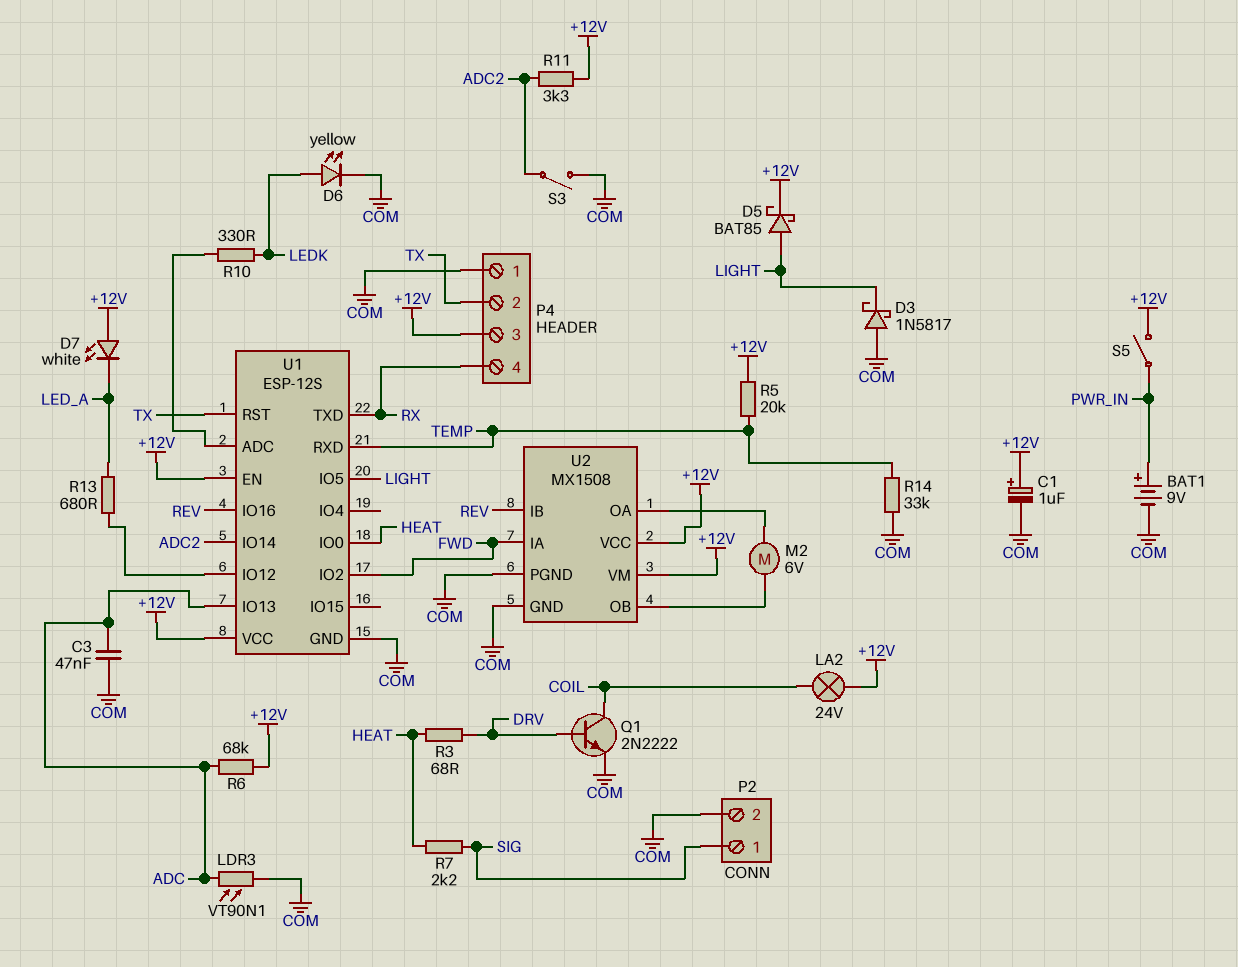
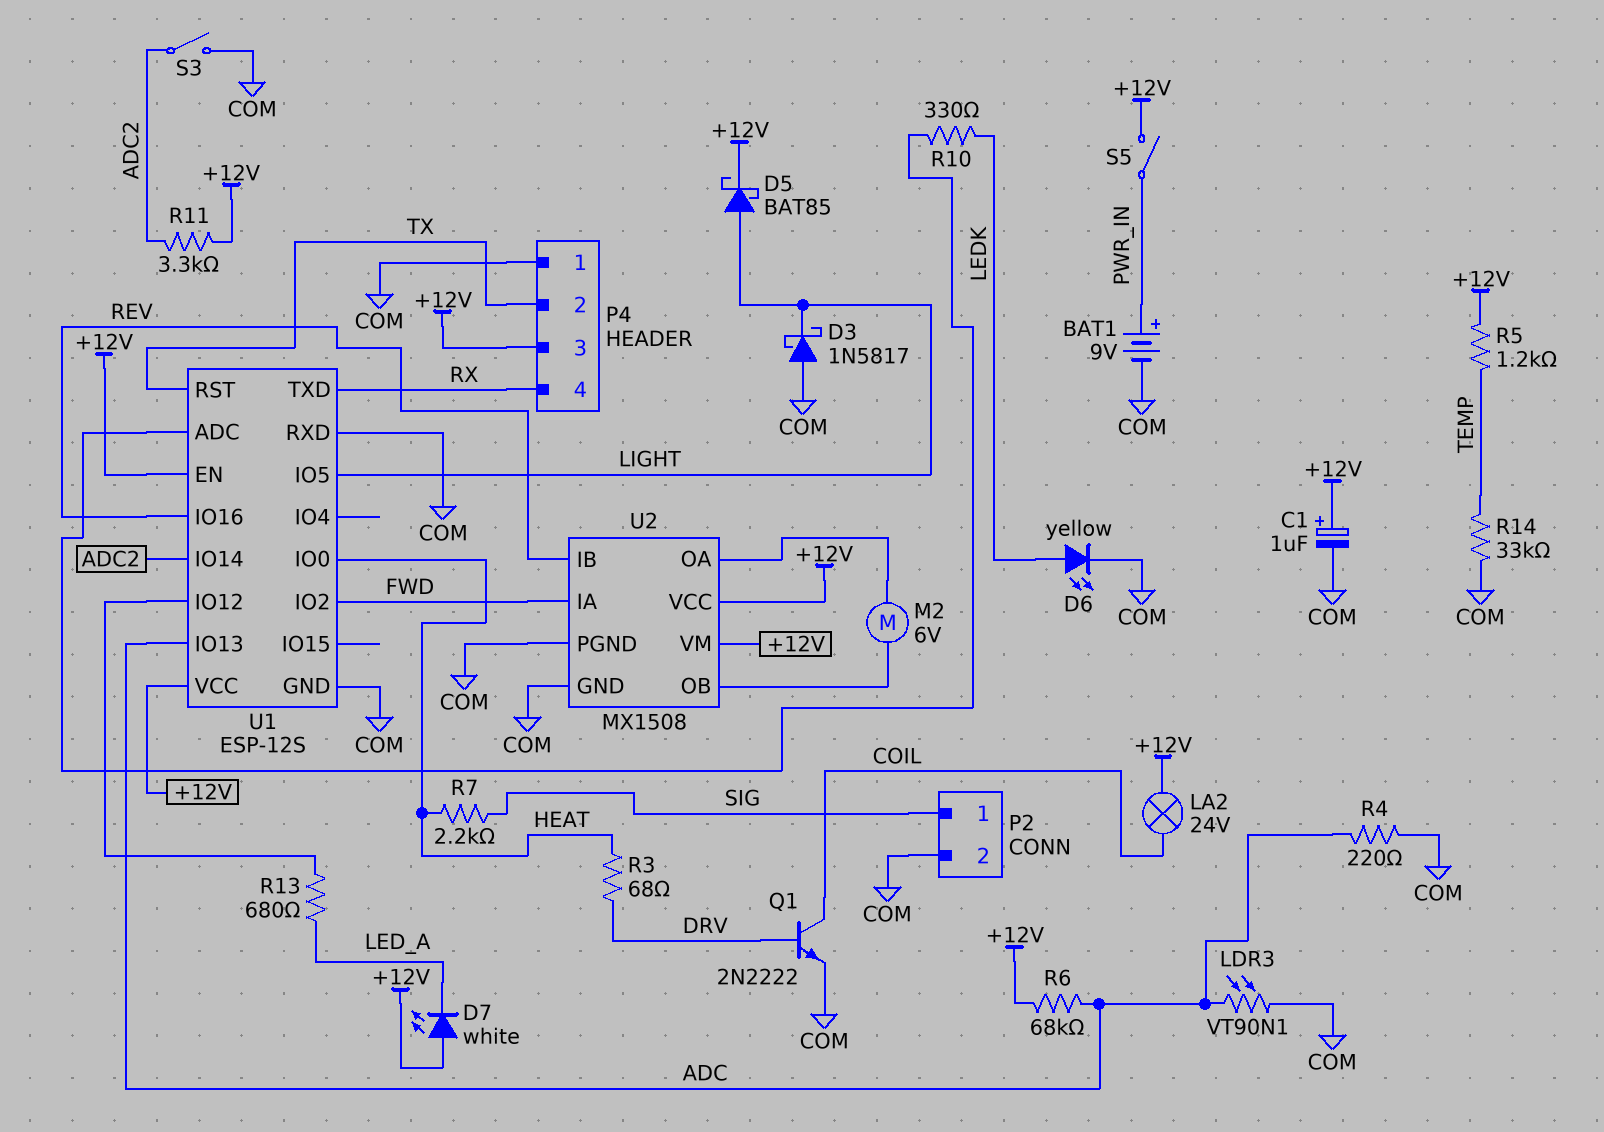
C3: 47nF (ADC, COM) -> none
R4: none -> 220 (ADC, COM)
R5: 20k (+12V, TEMP) -> 1.2k (+12V, TEMP)
U1 pin RXD: TEMP -> COM

